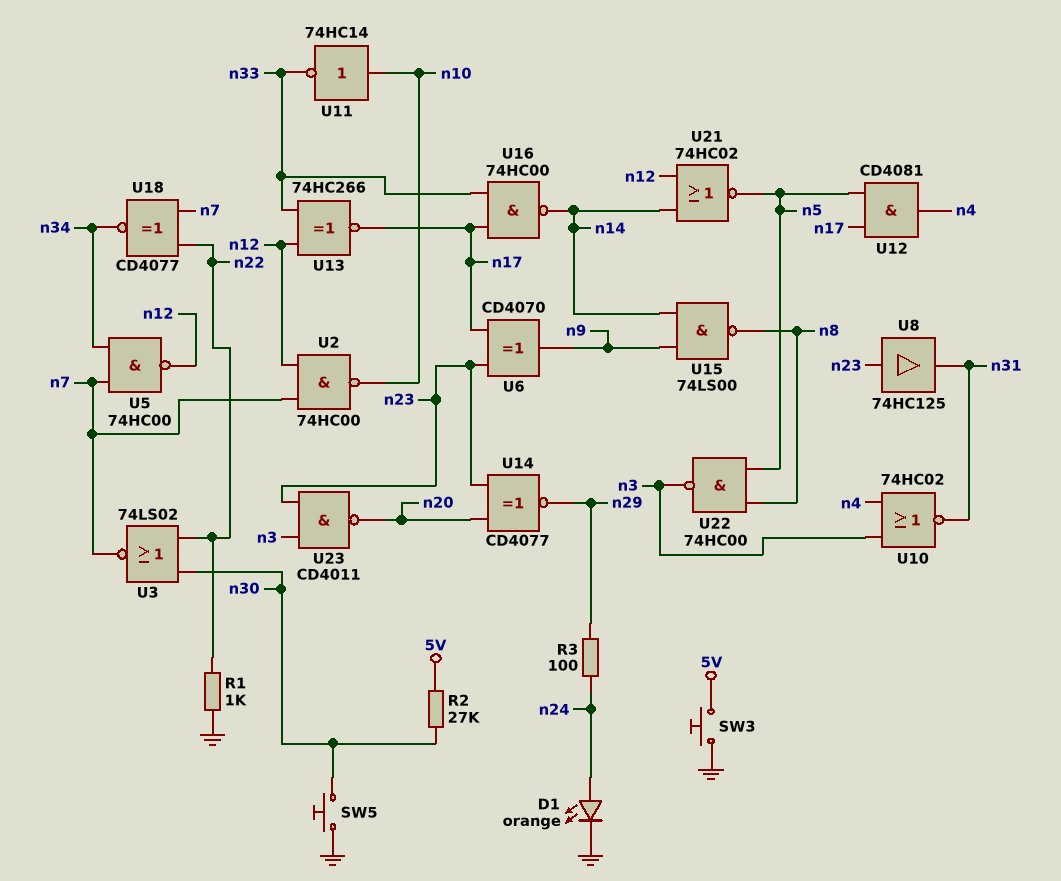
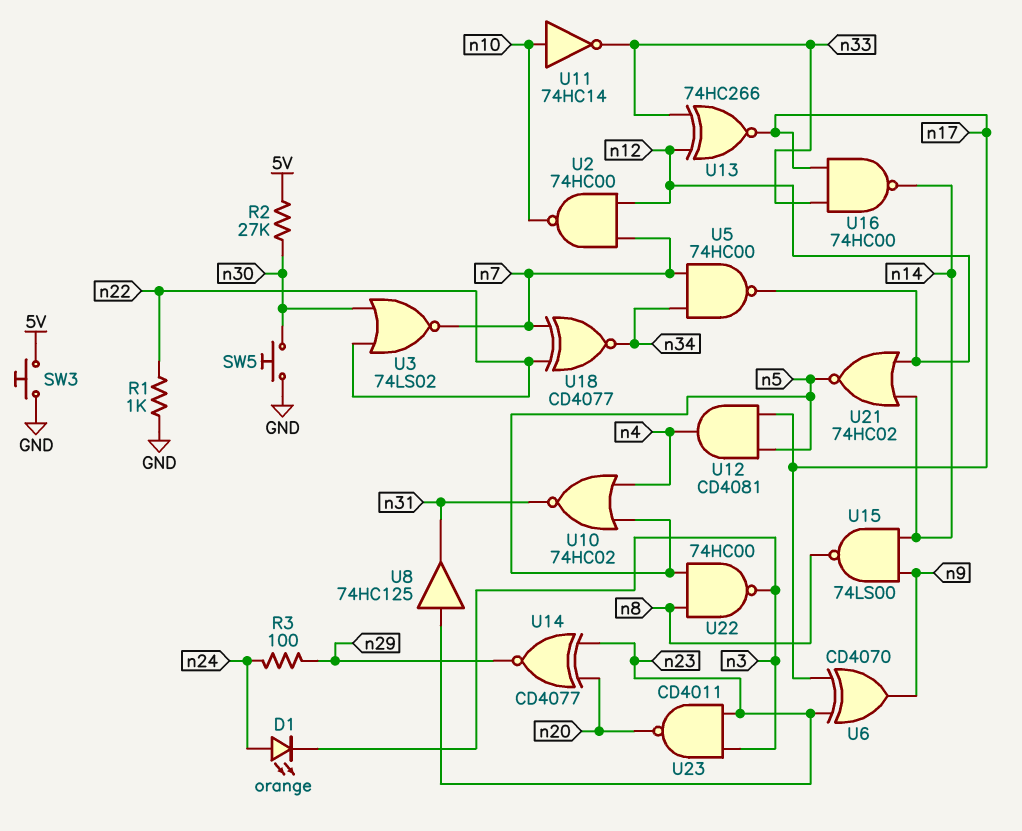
D1: LED orange (A n24, K GND) -> LED orange (A n24, K n3)
U10: NOR 74HC02 (in n3, in n4, out n31) -> NOR 74HC02 (in n4, in n5, out n31)

